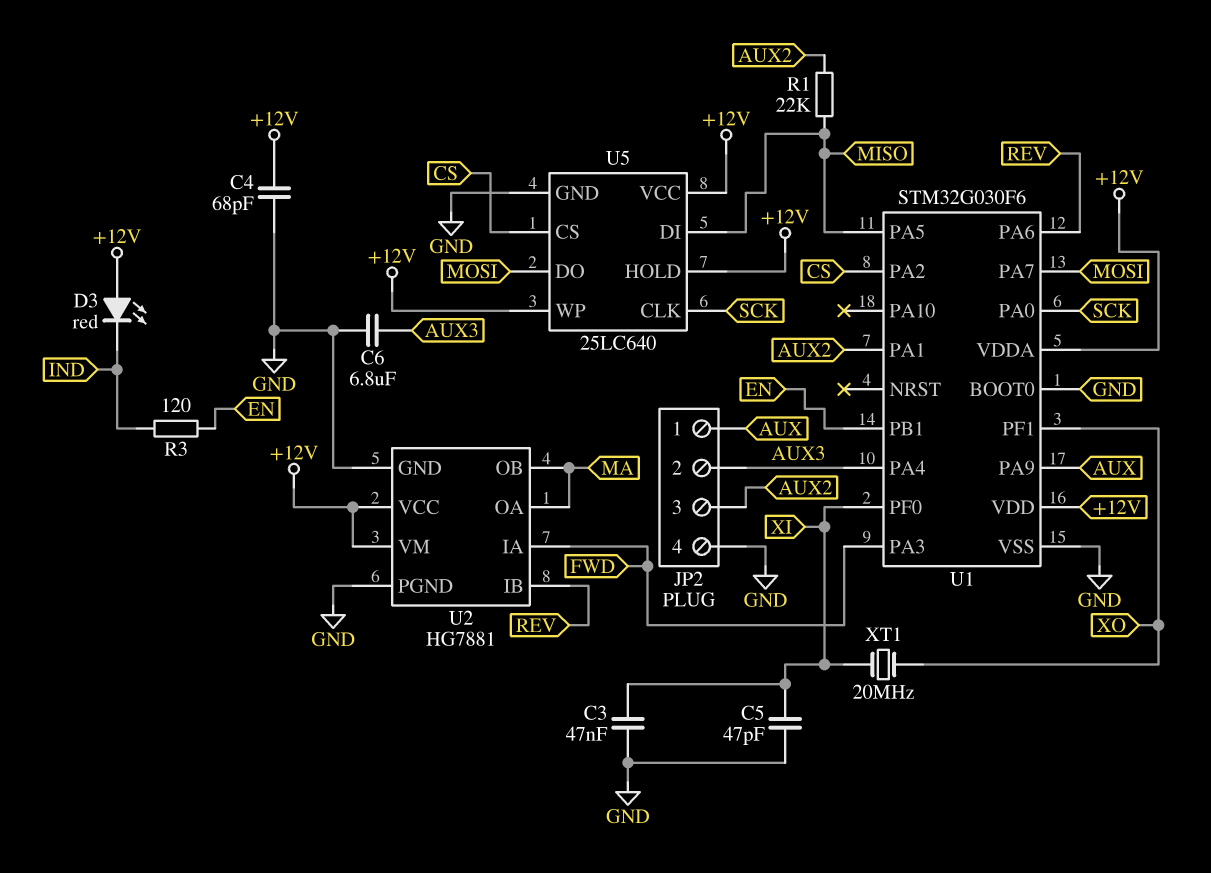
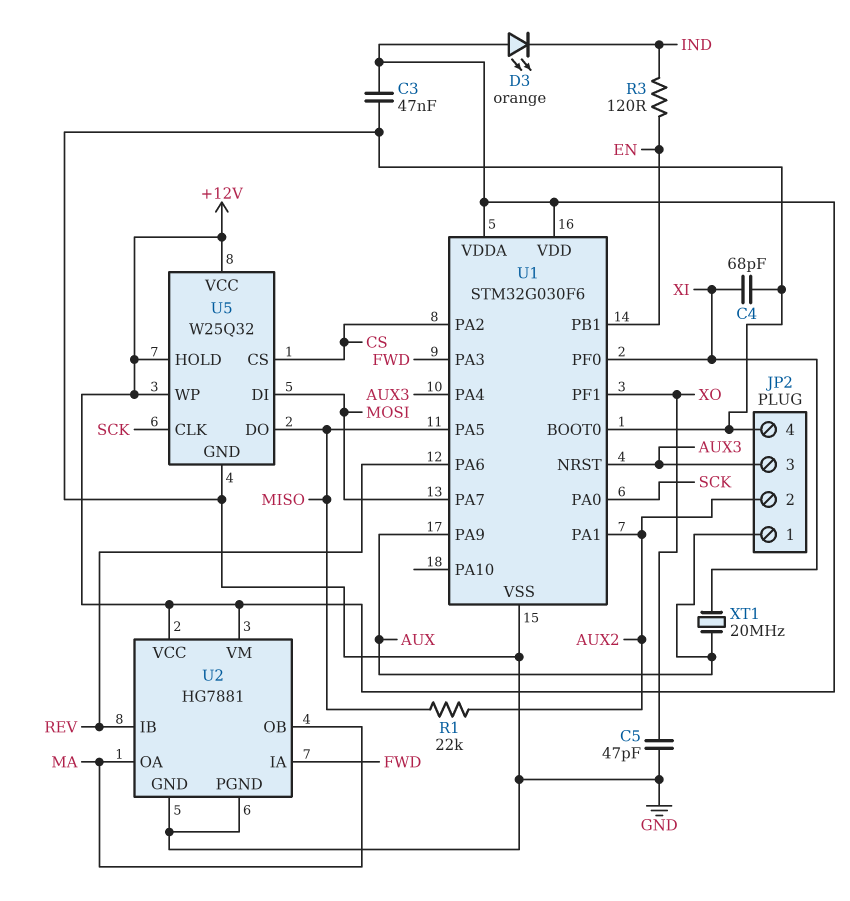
C3: 47nF (GND, XI) -> 47nF (+12V, GND)
C4: 68pF (+12V, GND) -> 68pF (GND, XI)
C5: 47pF (GND, XI) -> 47pF (GND, XO)
C6: 6.8uF (AUX3, GND) -> none
D3: LED red (A +12V, K IND) -> LED orange (A +12V, K IND)
JP2 pin 2: AUX3 -> AUX2
JP2 pin 3: AUX2 -> AUX3
U1 pin NRST: none -> AUX3
U5: 25LC640 -> W25Q32
U5 pin DI: MISO -> MOSI
U5 pin DO: MOSI -> MISO
XT1: 20MHz (XI, XO) -> 20MHz (AUX, XI)

